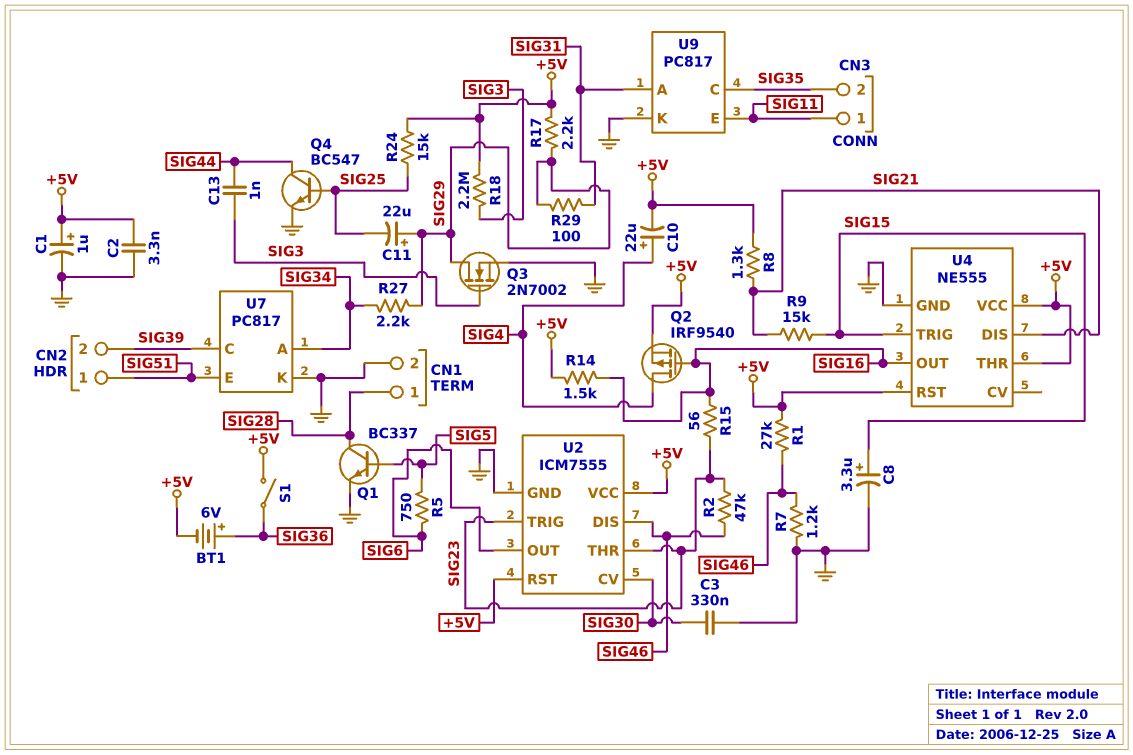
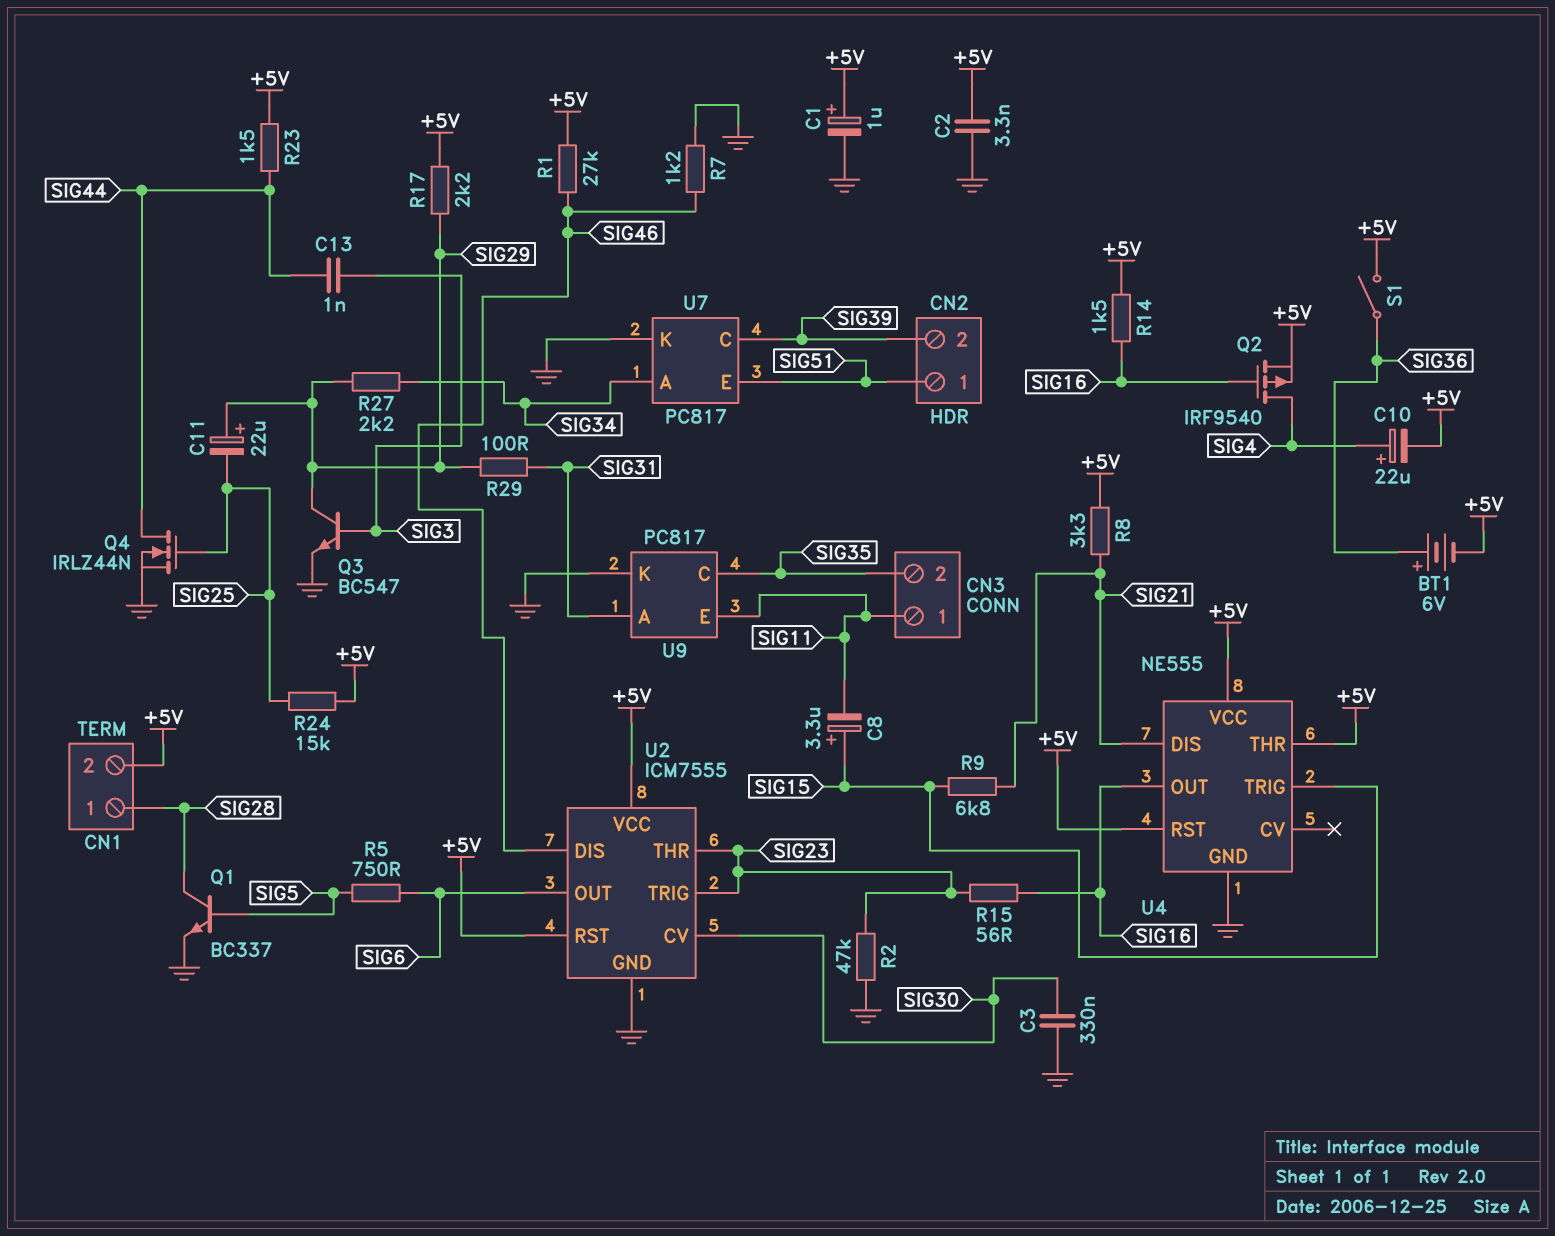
C8: 3.3uF (plus SIG15, minus GND) -> 3.3uF (plus SIG15, minus SIG11)
CN1 pin 2: GND -> +5V
Q3: NMOS 2N7002 (G SIG3, D SIG29, S GND) -> NPN BC547 (B SIG3, C SIG29, E GND)
Q4: NPN BC547 (B SIG25, C SIG44, E GND) -> NMOS IRLZ44N (G SIG25, D SIG44, S GND)
R2: 47k (SIG23, SIG46) -> 47k (GND, SIG23)
R8: 1.3k (+5V, SIG21) -> 3.3k (+5V, SIG21)
R9: 15k (SIG15, SIG21) -> 6.8k (SIG15, SIG21)
R18: 2.2M (+5V, SIG3) -> none
R23: none -> 1.5k (+5V, SIG44)

